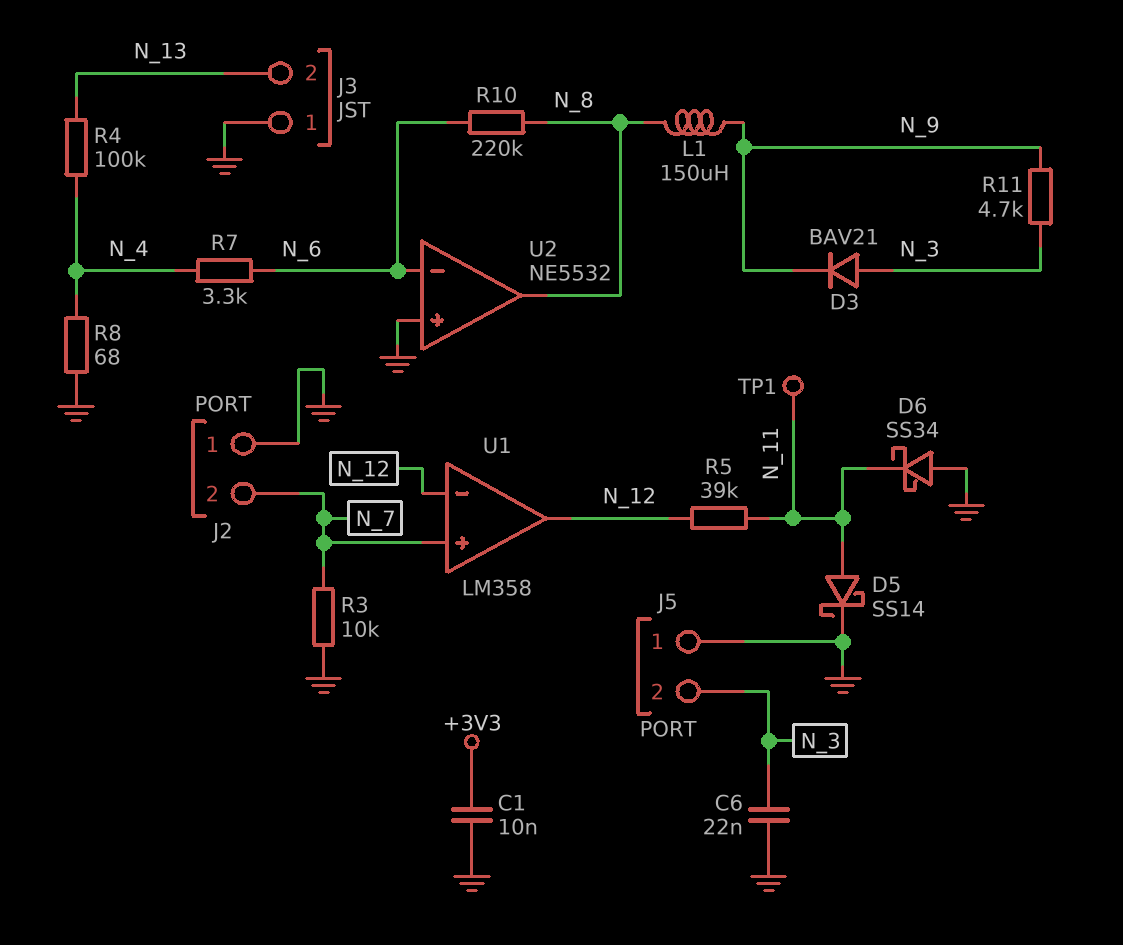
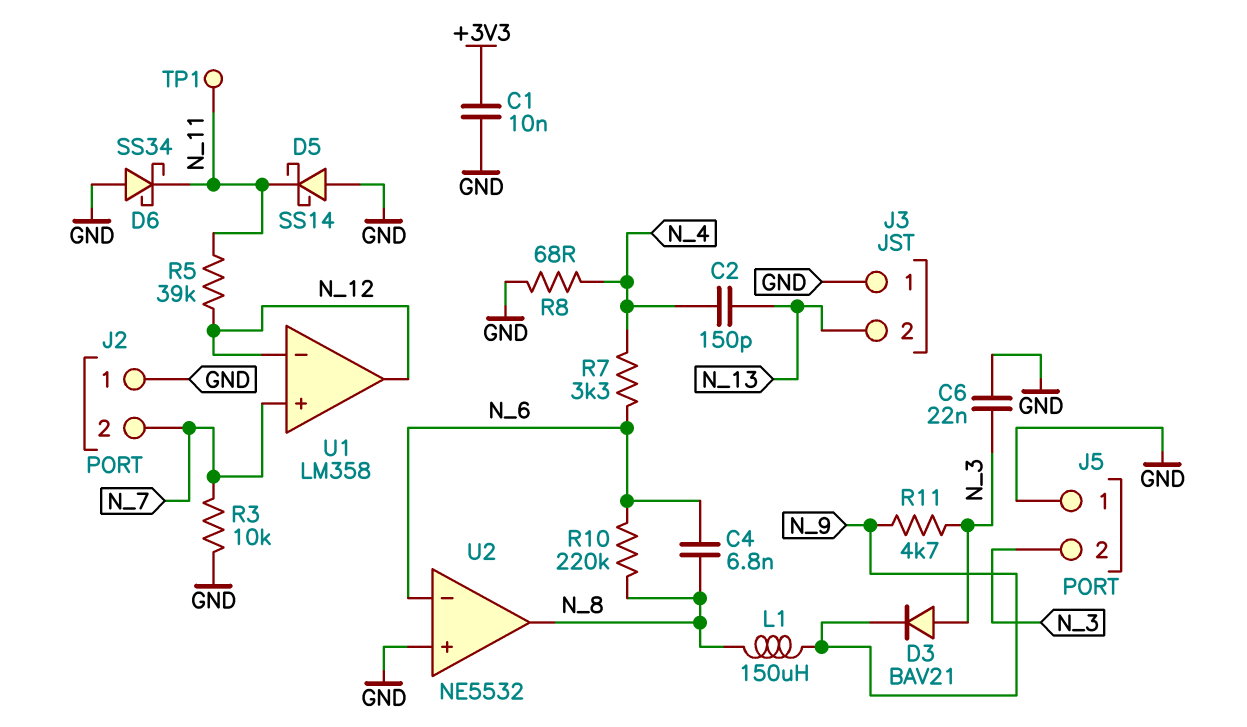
C2: none -> 150pF (N_4, N_13)
C4: none -> 6.8nF (N_6, N_8)
D5: schottky SS14 (A N_11, K GND) -> schottky SS14 (A GND, K N_11)
R4: 100k (N_4, N_13) -> none

